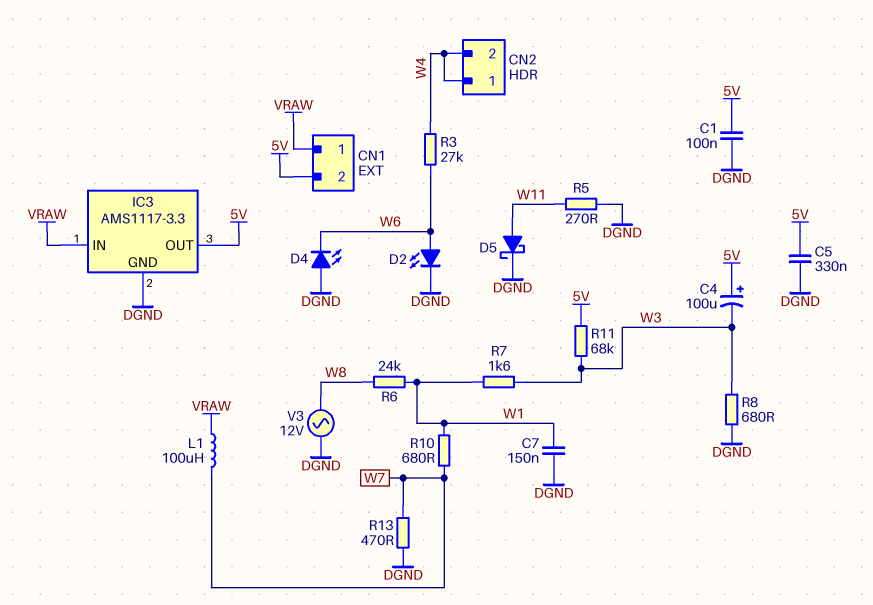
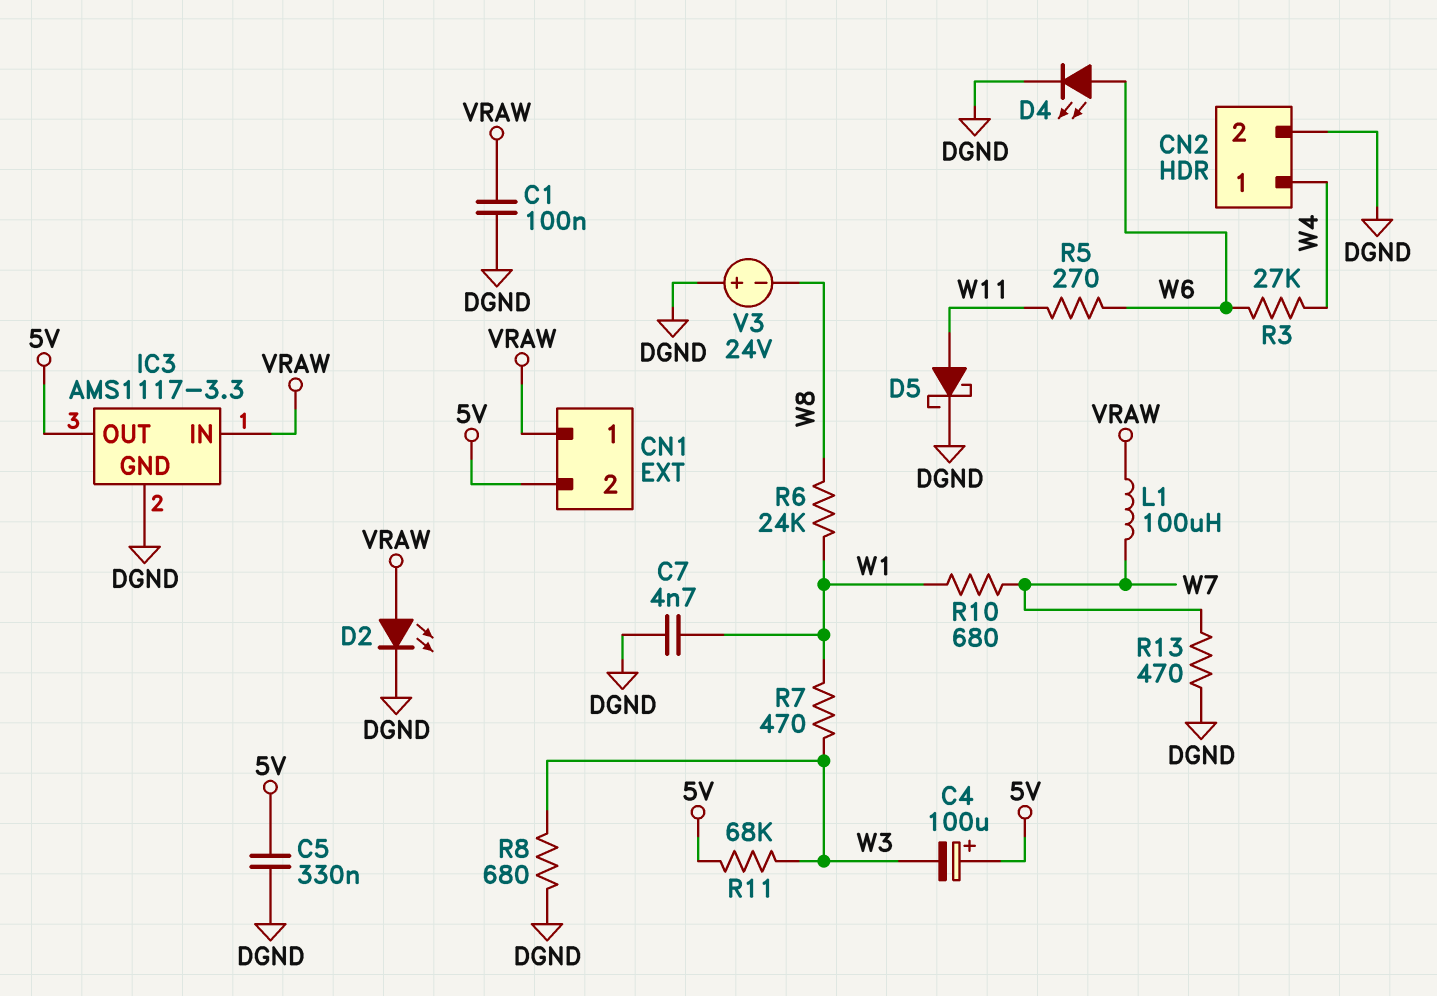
C1: 100nF (5V, DGND) -> 100nF (DGND, VRAW)
C7: 150nF (DGND, W1) -> 4.7nF (DGND, W1)
CN2 pin 2: W4 -> DGND
D2: LED (A W6, K DGND) -> LED (A VRAW, K DGND)
D4: LED (A DGND, K W6) -> LED (A W6, K DGND)
R5: 270 (DGND, W11) -> 270 (W6, W11)
R7: 1.6k (W1, W3) -> 470 (W1, W3)
V3: AC 12V (DGND, W8) -> 24V (plus DGND, minus W8)

